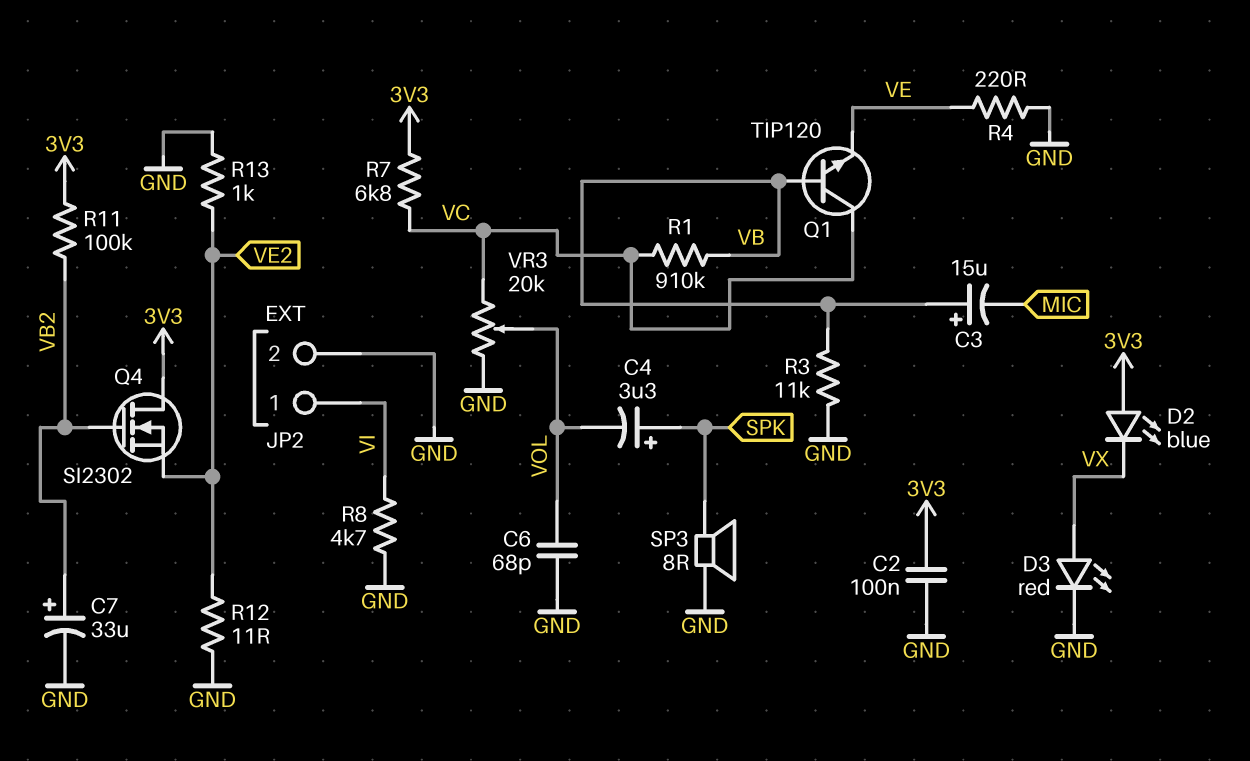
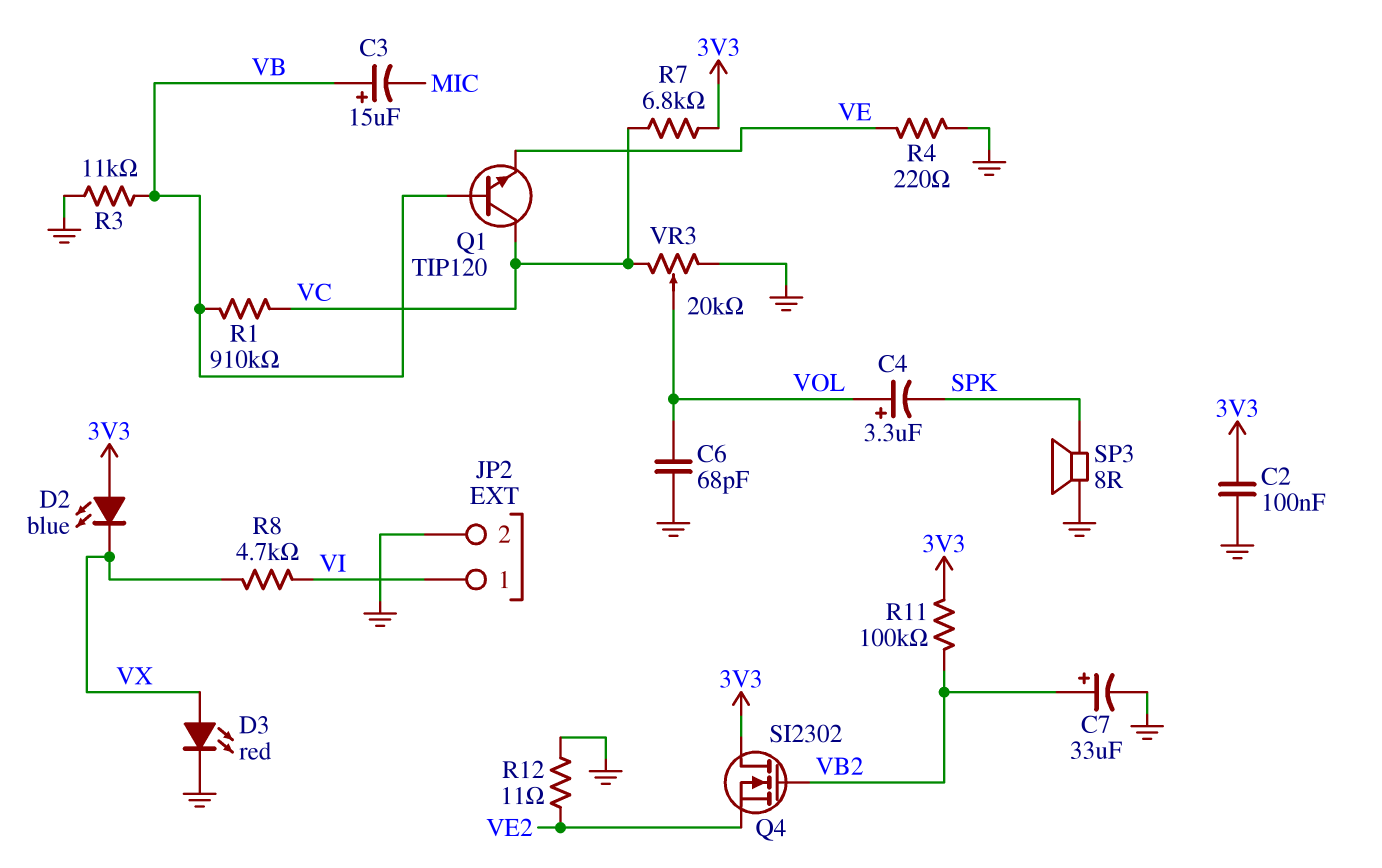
C4: 3.3uF (plus SPK, minus VOL) -> 3.3uF (plus VOL, minus SPK)
R8: 4.7k (GND, VI) -> 4.7k (VI, VX)
R13: 1k (GND, VE2) -> none

